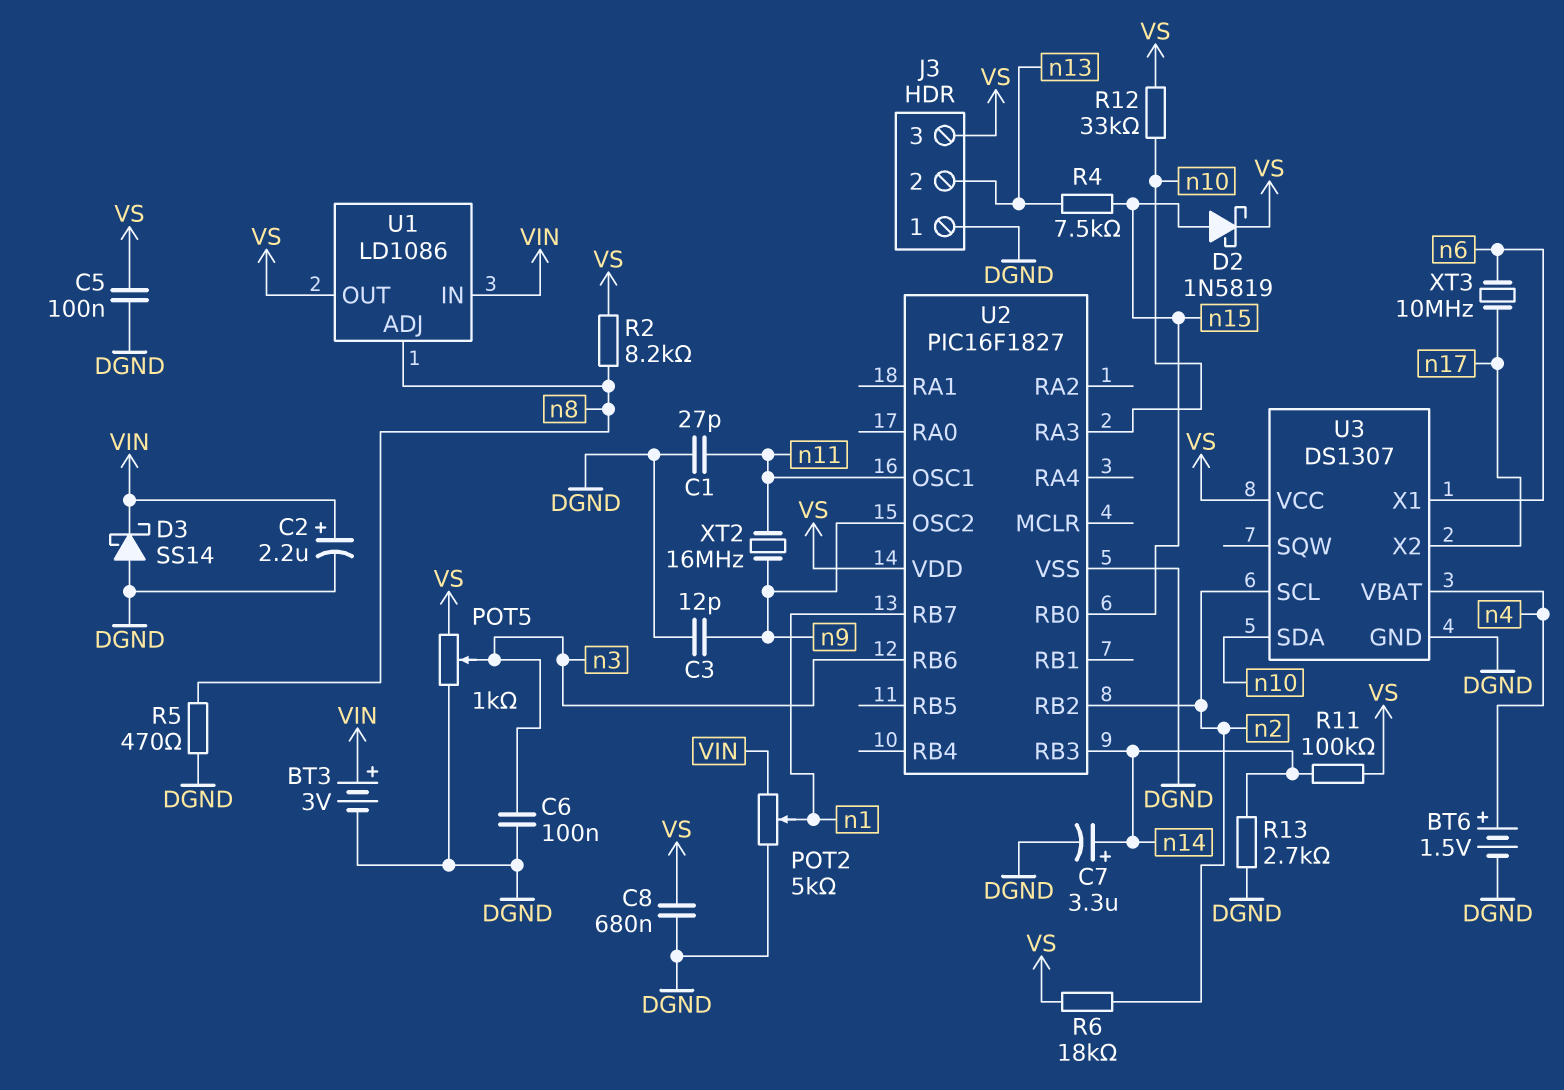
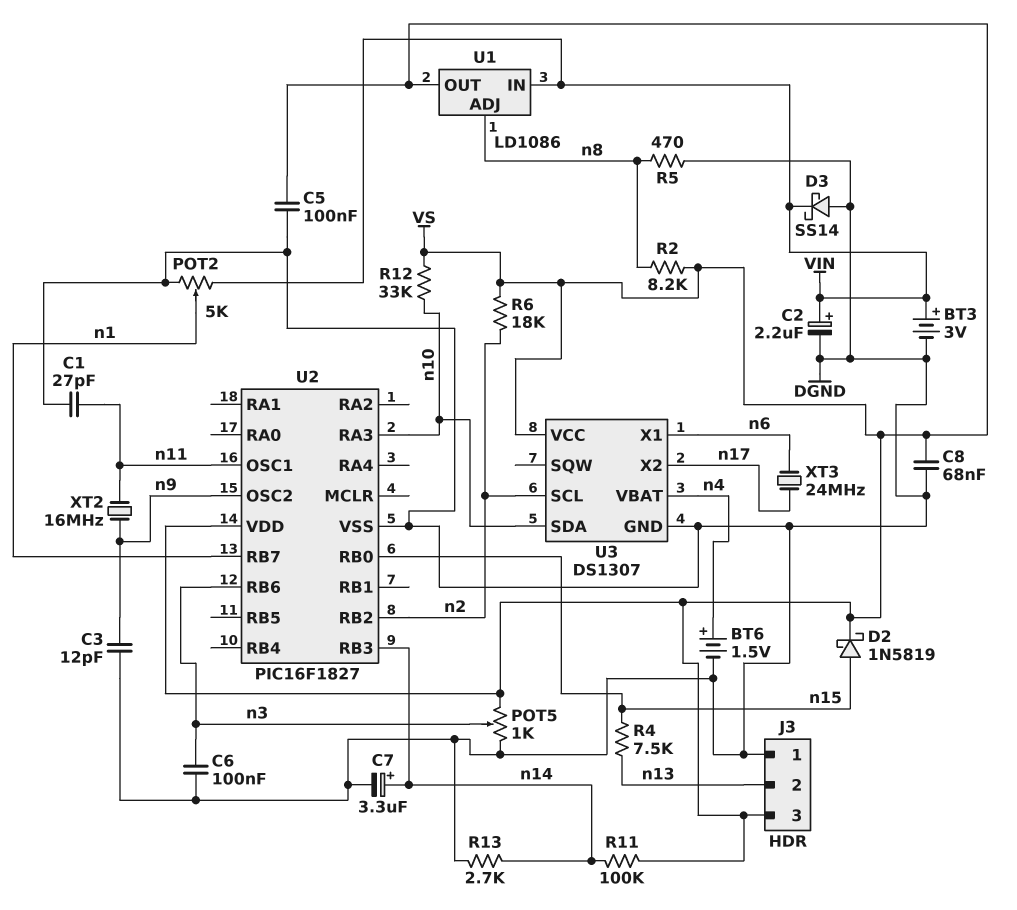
C8: 680nF (DGND, VS) -> 68nF (DGND, VS)
XT3: 10MHz (n6, n17) -> 24MHz (n6, n17)

